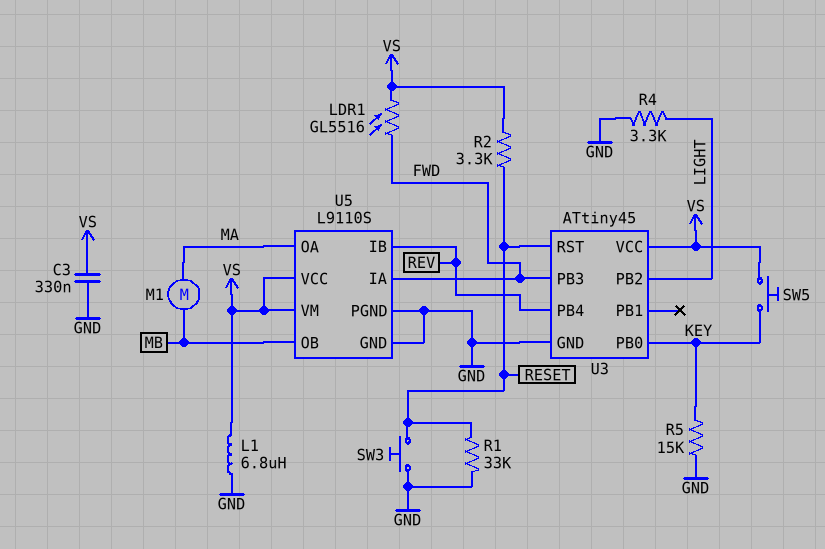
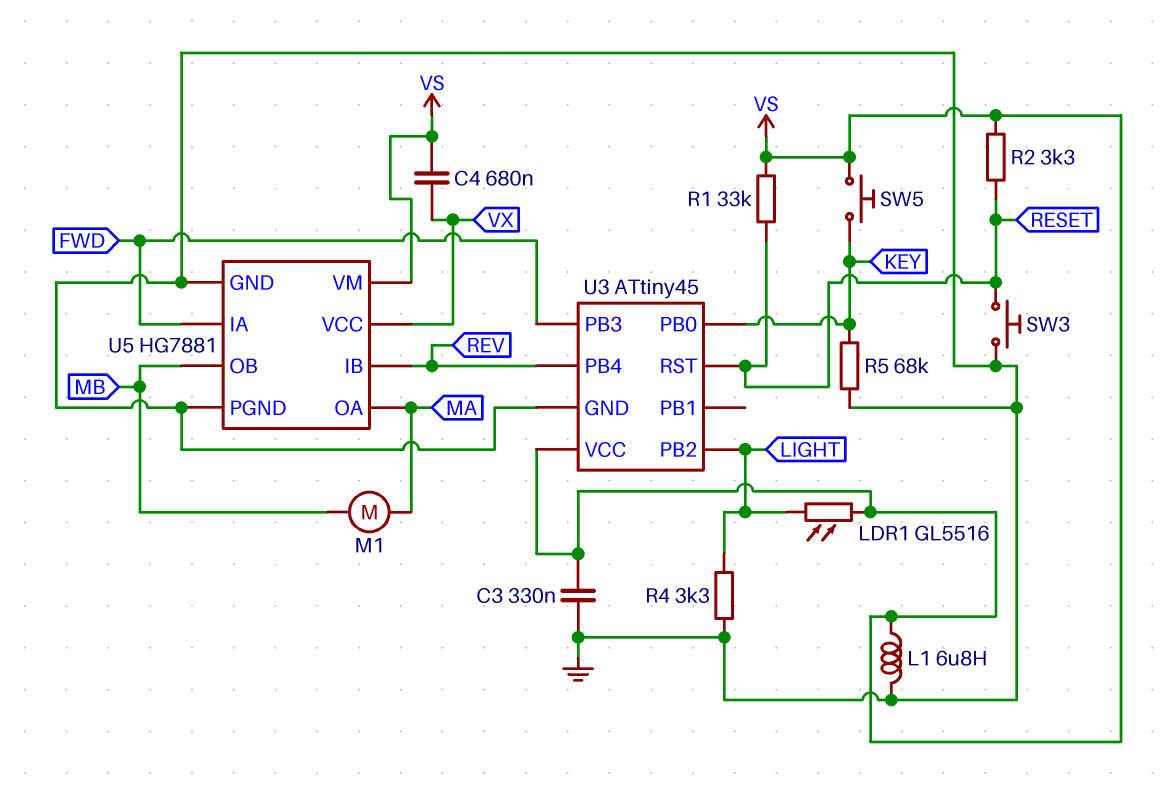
C4: none -> 680nF (VS, VX)
LDR1: GL5516 (FWD, VS) -> GL5516 (LIGHT, VS)
R1: 33k (GND, RESET) -> 33k (RESET, VS)
R5: 15k (GND, KEY) -> 68k (GND, KEY)
U5: L9110S -> HG7881
U5 pin VCC: VS -> VX

